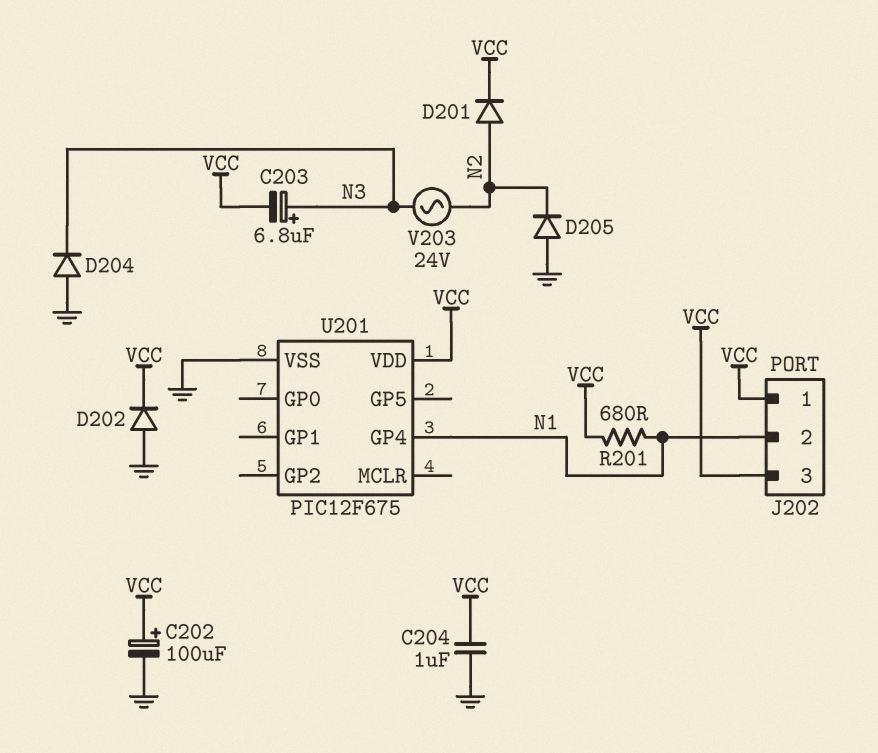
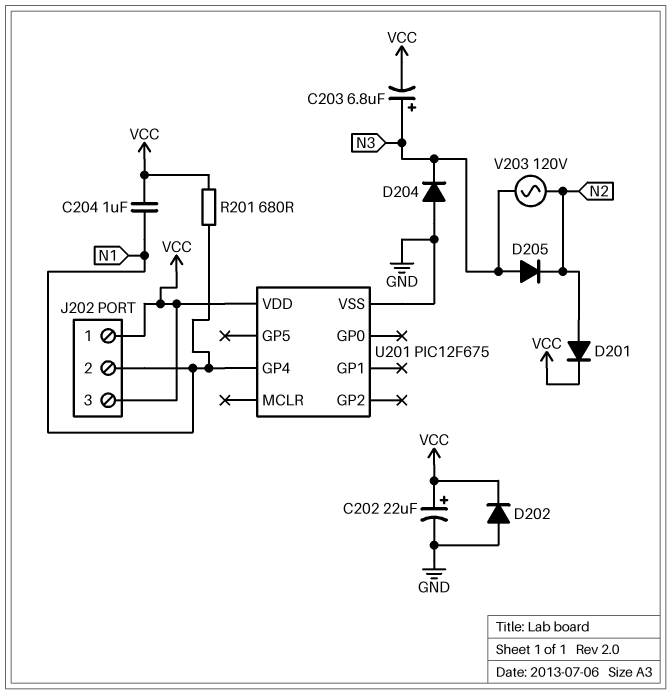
C202: 100uF (plus VCC, minus GND) -> 22uF (plus VCC, minus GND)
C204: 1uF (GND, VCC) -> 1uF (N1, VCC)
D205: diode (A GND, K N2) -> diode (A N3, K N2)
V203: AC 24V (N2, N3) -> AC 120V (N2, N3)

